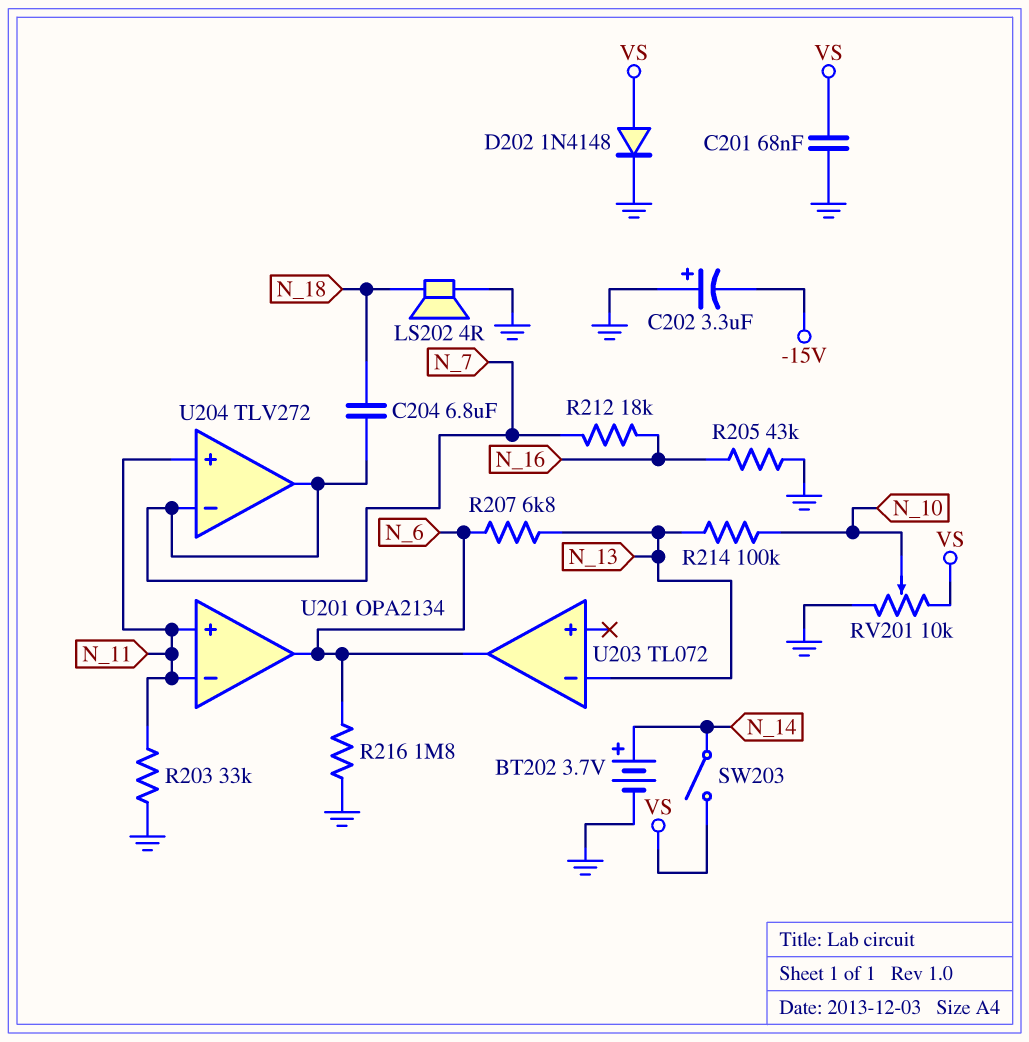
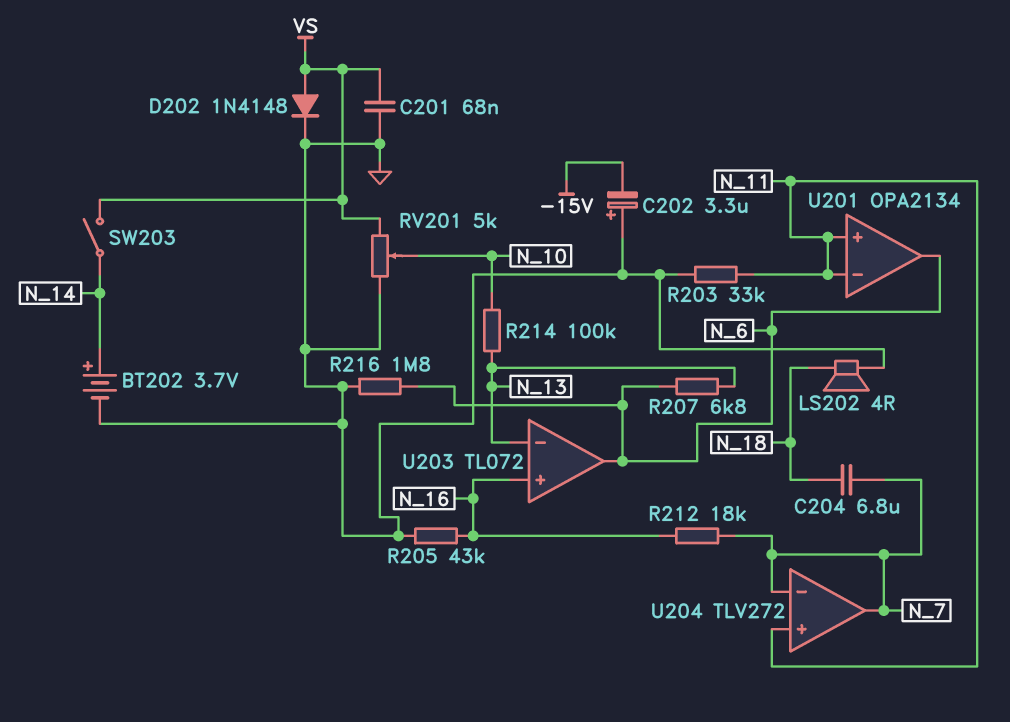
RV201: 10k (GND, VS, wiper N_10) -> 5k (GND, VS, wiper N_10)
U203 pin in+: none -> N_16

